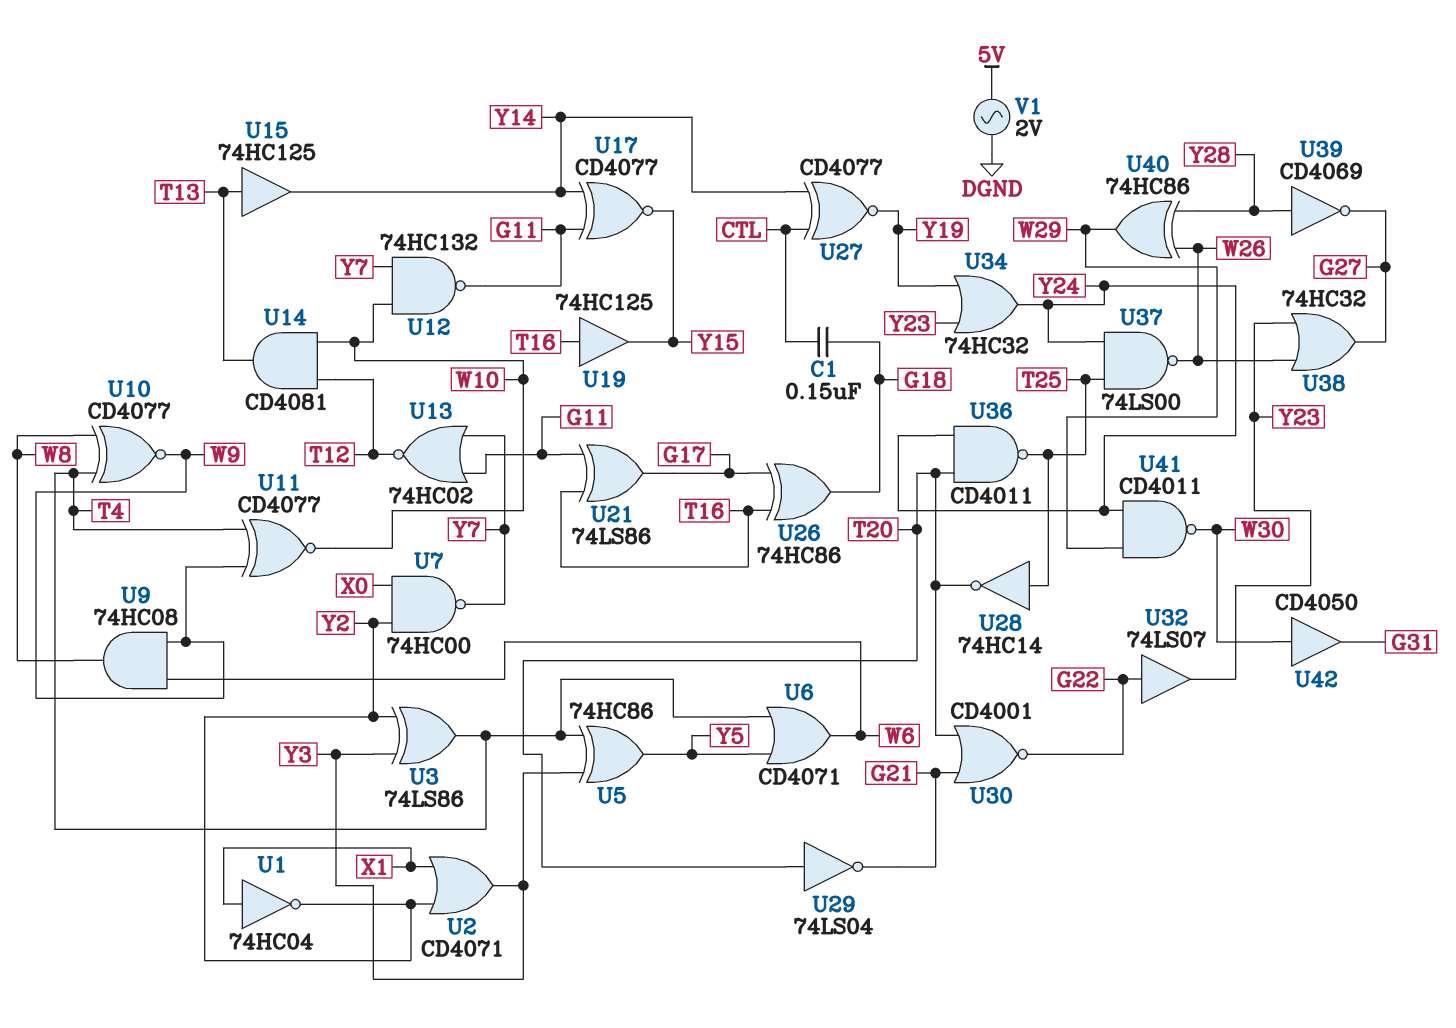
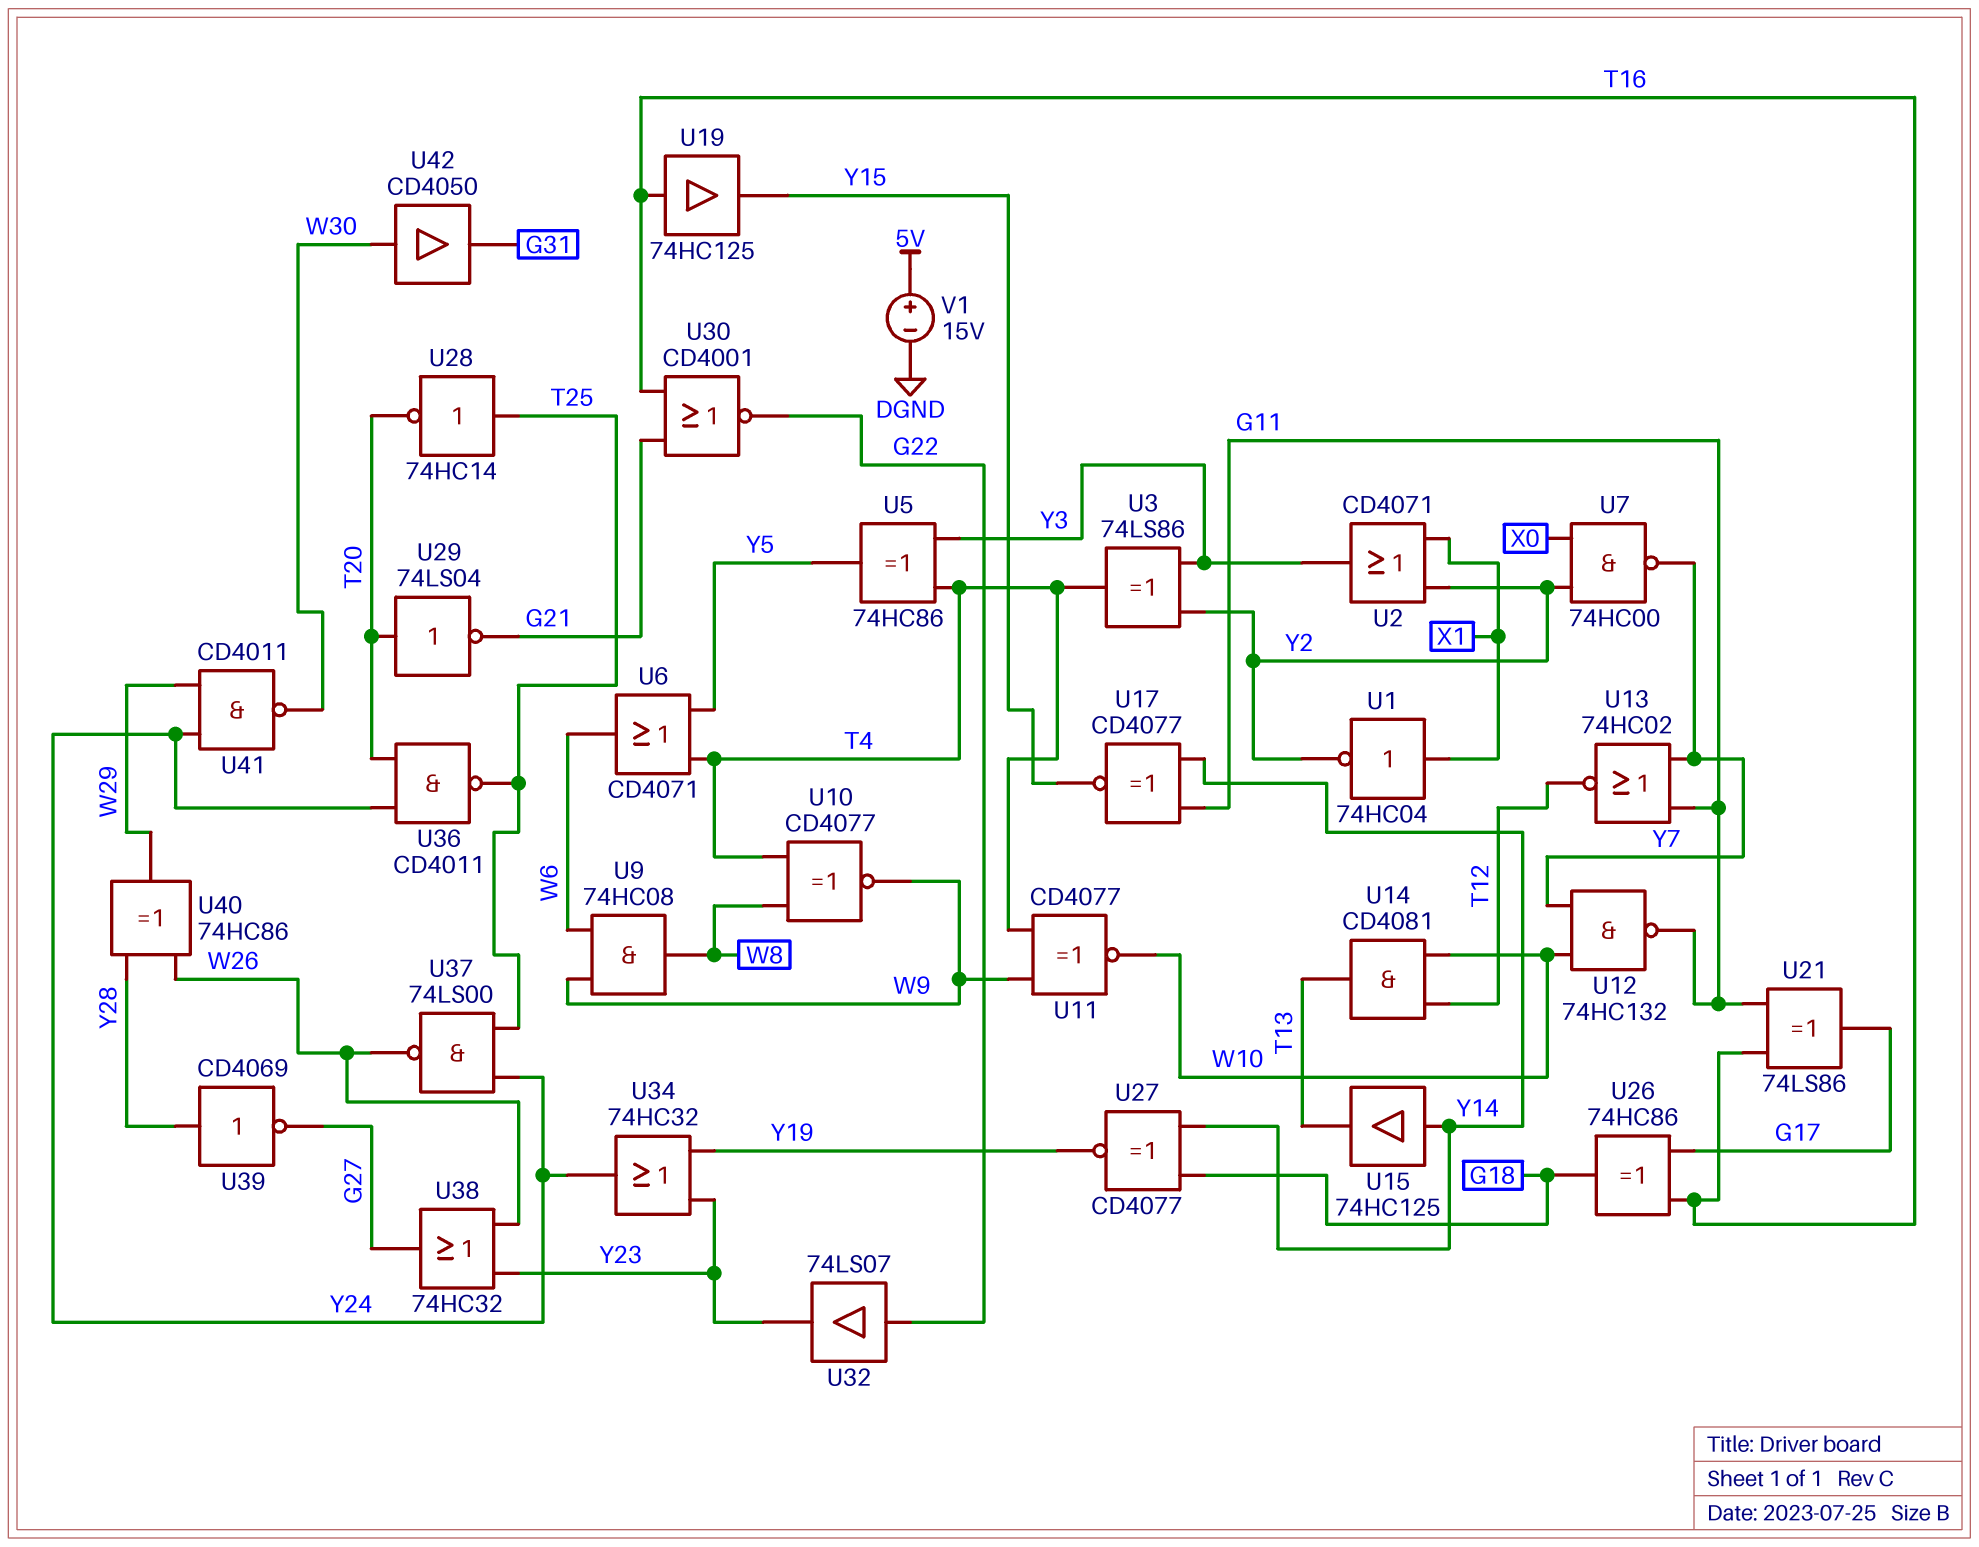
C1: 150nF (CTL, G18) -> none
U15: buffer 74HC125 (in T13, out Y14) -> buffer 74HC125 (in Y14, out T13)
U27: XNOR CD4077 (in CTL, in Y14, out Y19) -> XNOR CD4077 (in G18, in Y14, out Y19)
U30: NOR CD4001 (in G21, in T20, out G22) -> NOR CD4001 (in G21, in T16, out G22)
V1: AC 2V (5V, DGND) -> 15V (plus 5V, minus DGND)

